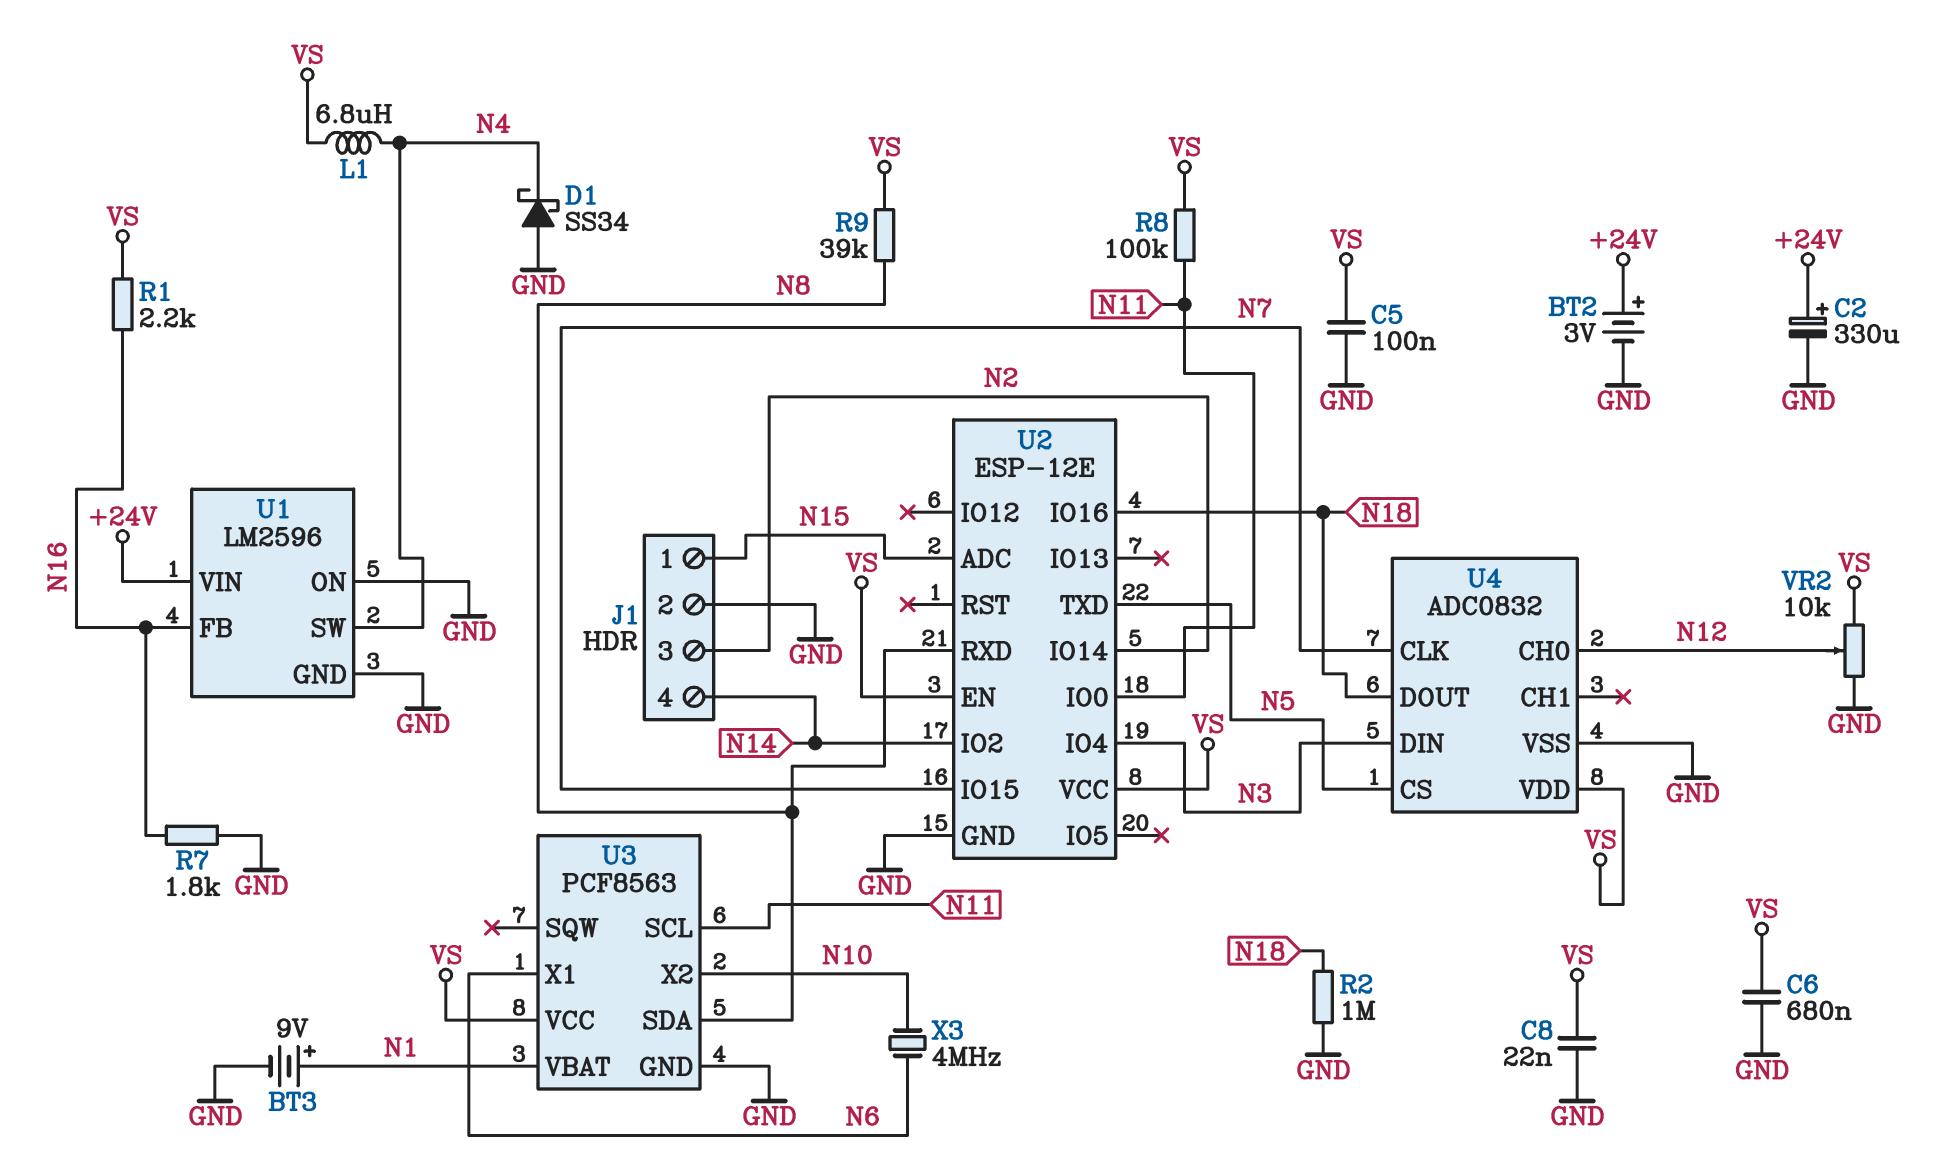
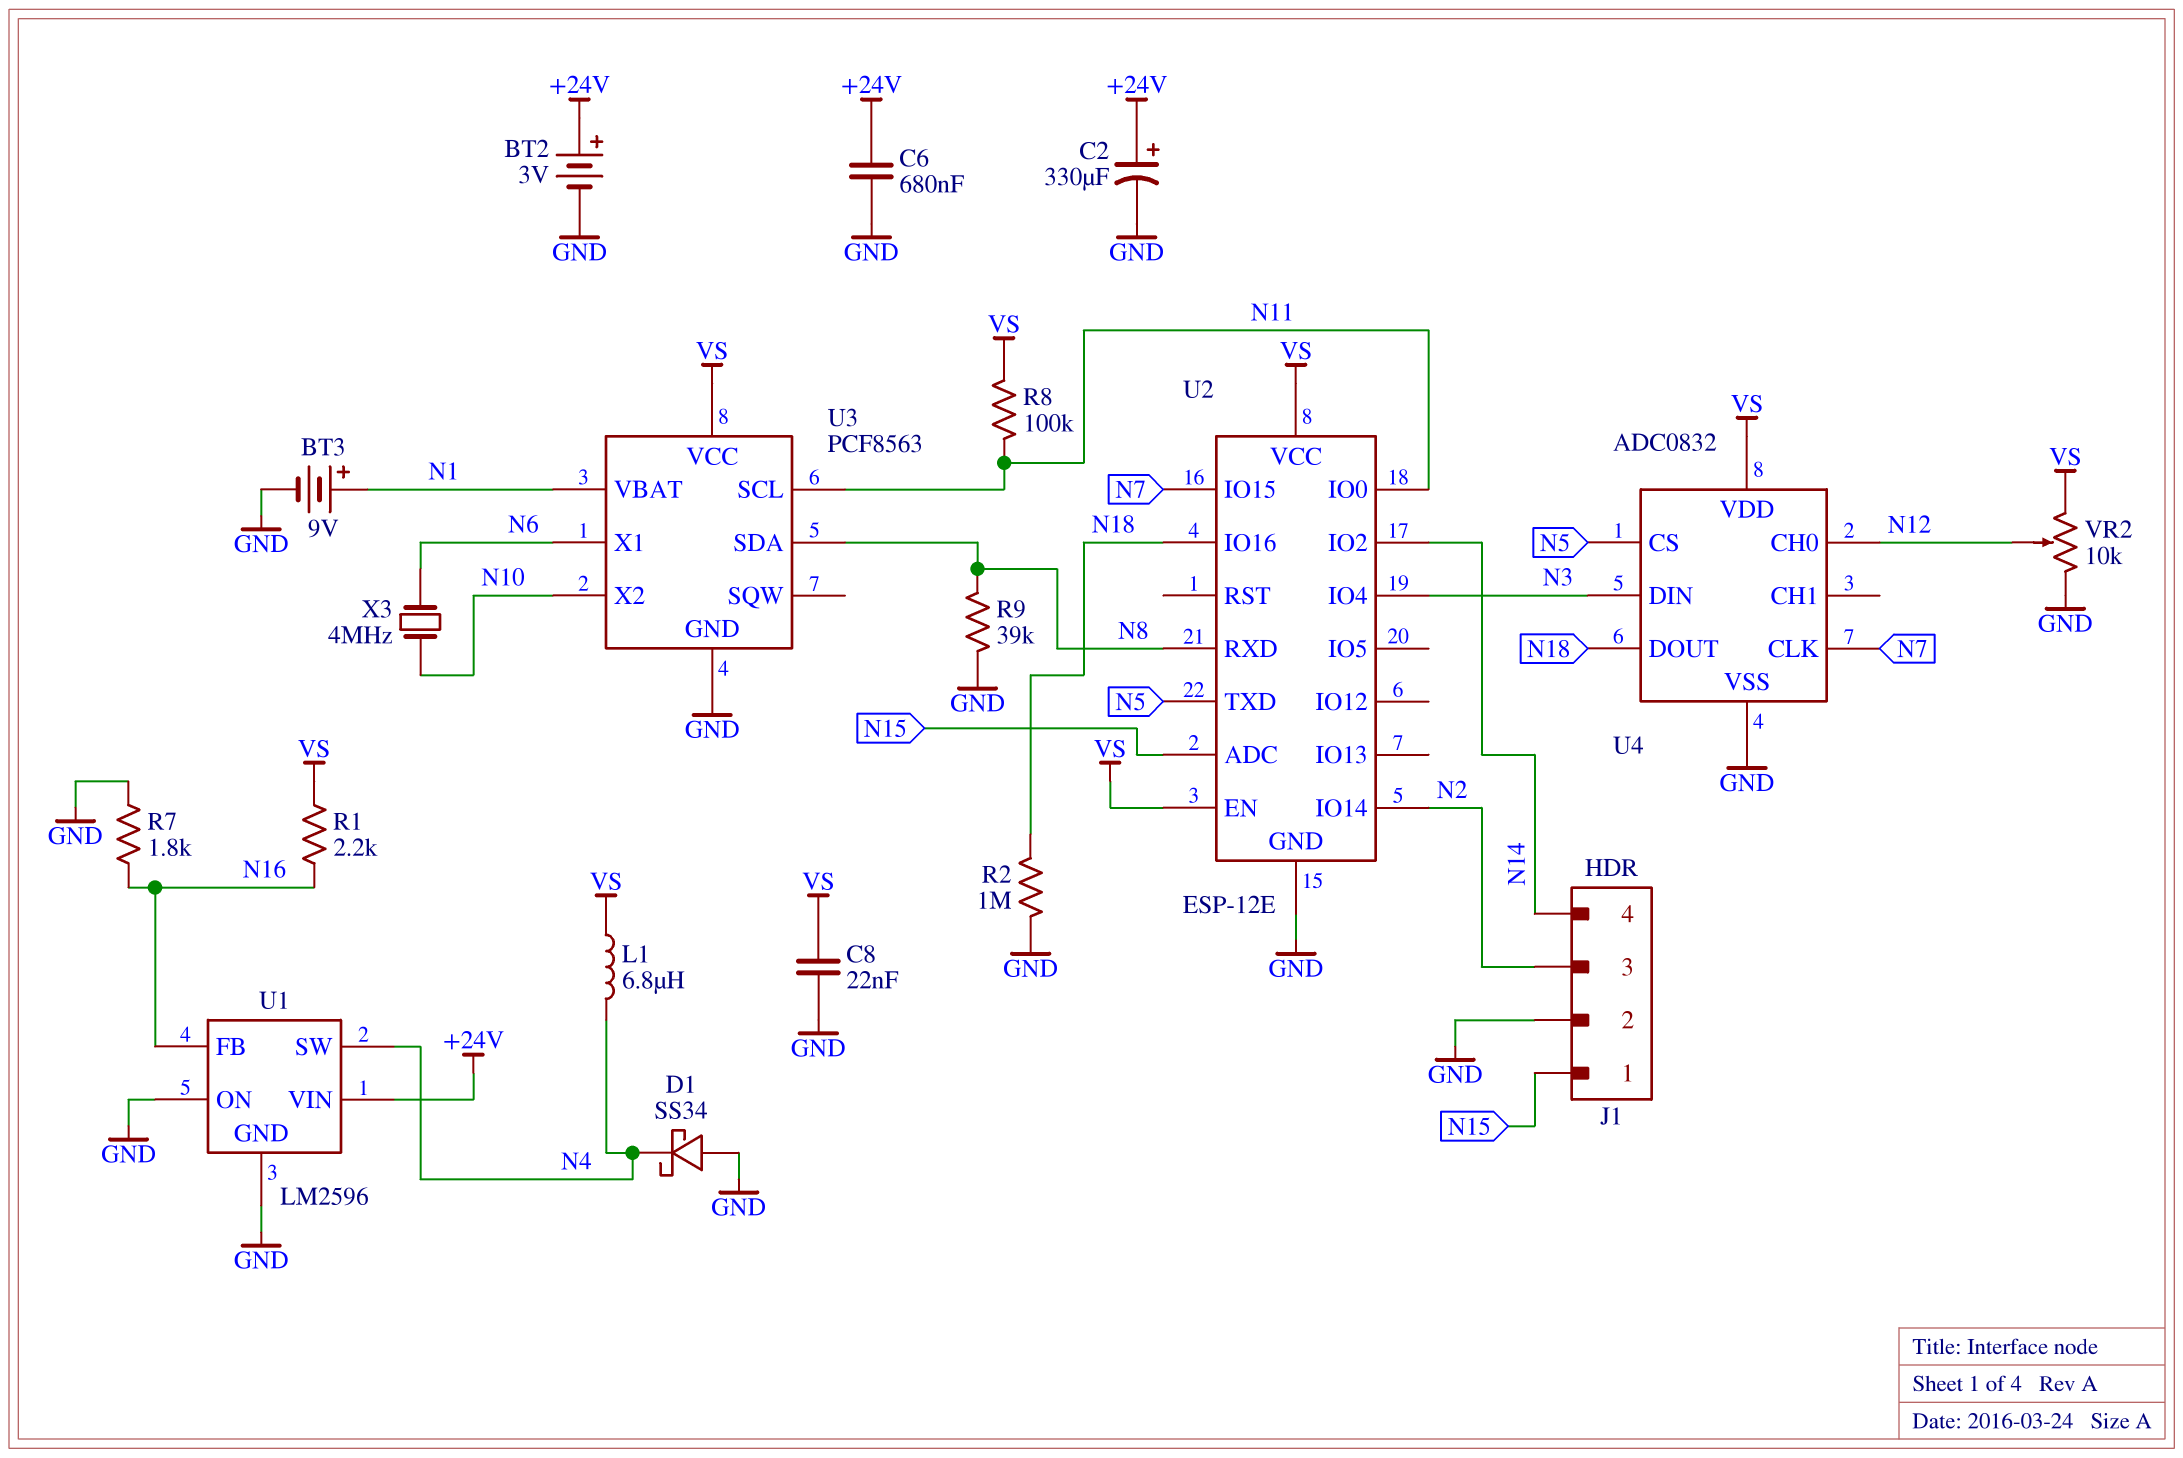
C5: 100nF (GND, VS) -> none
C6: 680nF (GND, VS) -> 680nF (+24V, GND)
R9: 39k (N8, VS) -> 39k (GND, N8)

